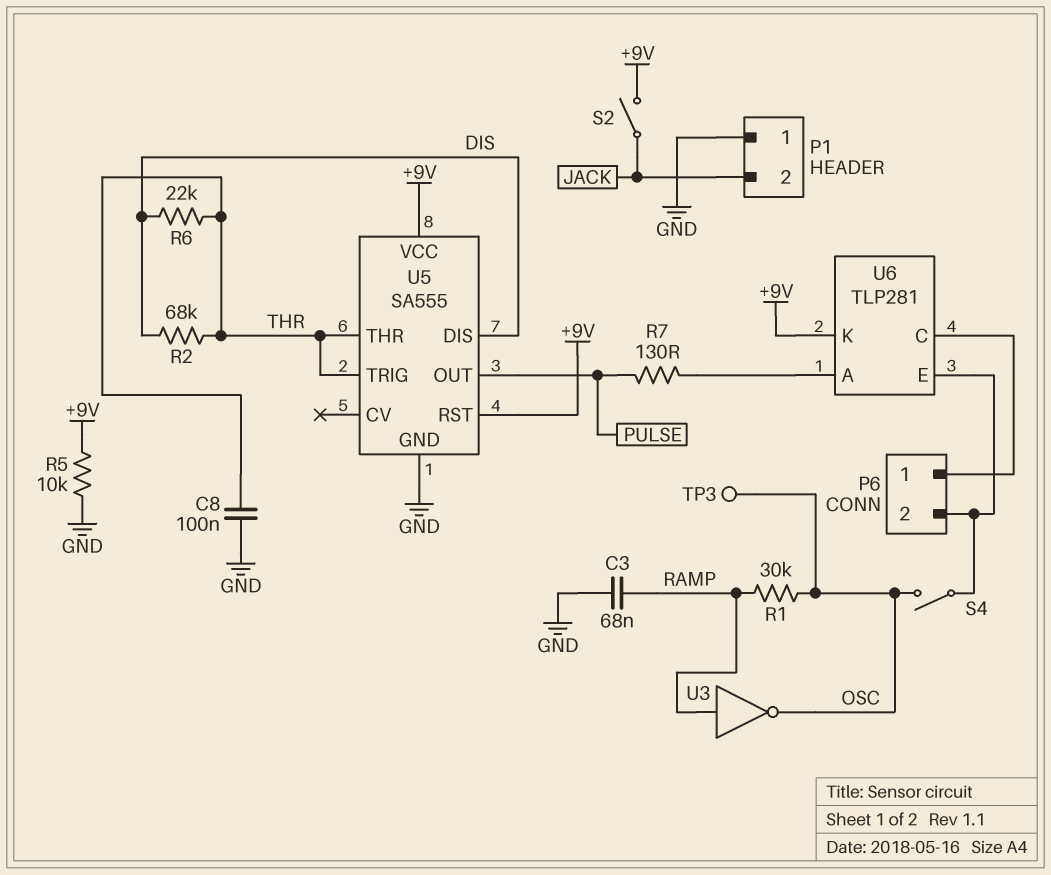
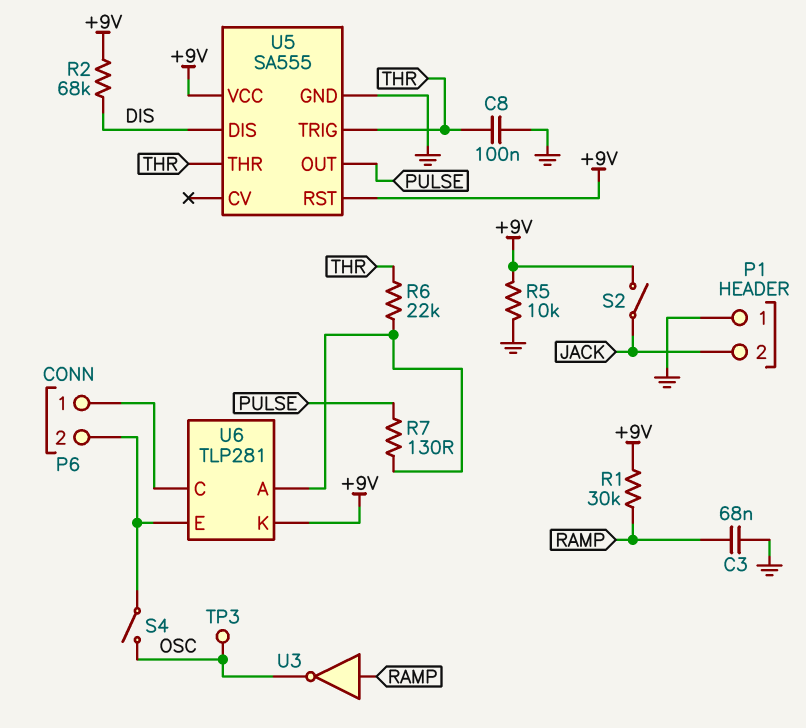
R1: 30k (OSC, RAMP) -> 30k (+9V, RAMP)
R2: 68k (DIS, THR) -> 68k (+9V, DIS)
R6: 22k (DIS, THR) -> 22k (THR, U6/A)

